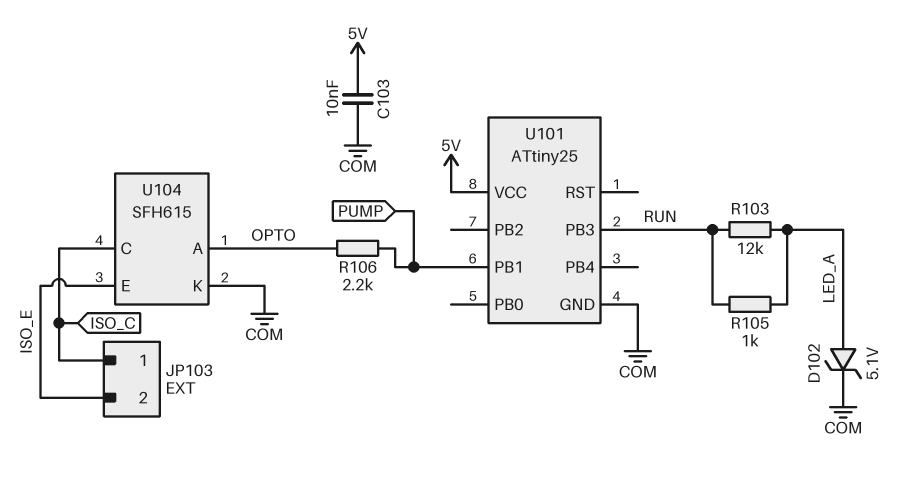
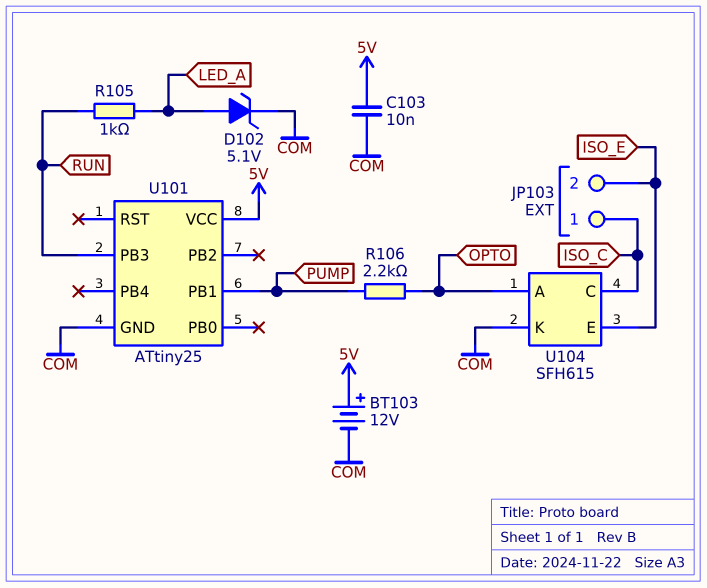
BT103: none -> 12V (plus 5V, minus COM)
R103: 12k (LED_A, RUN) -> none

